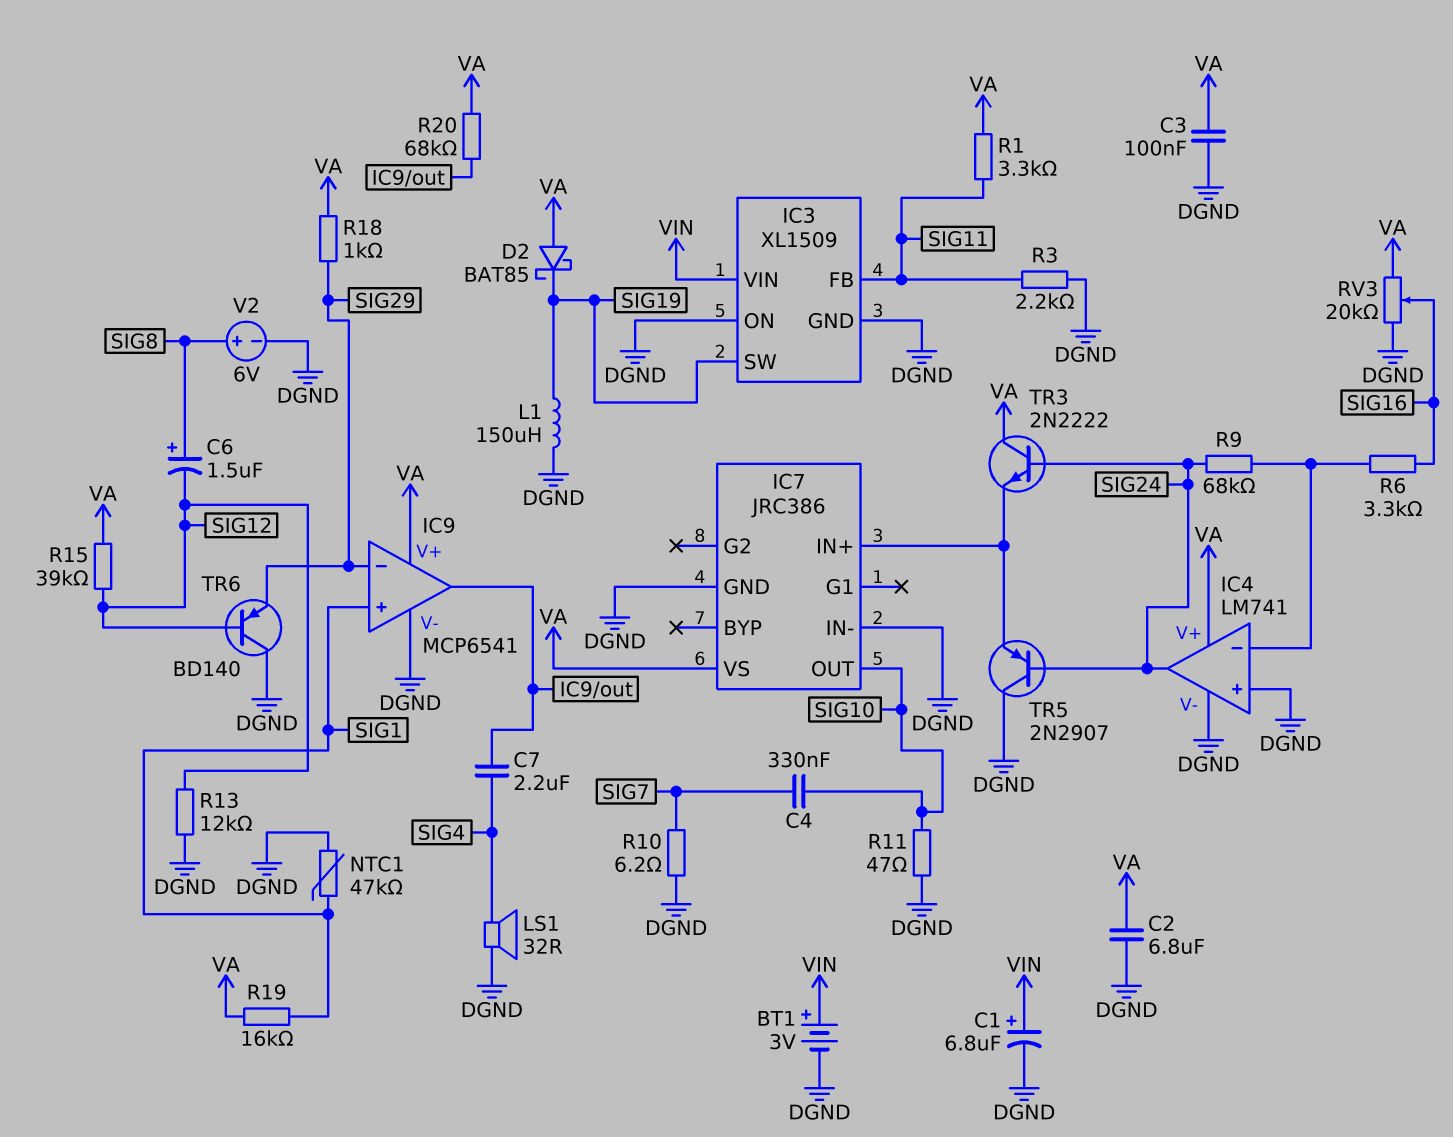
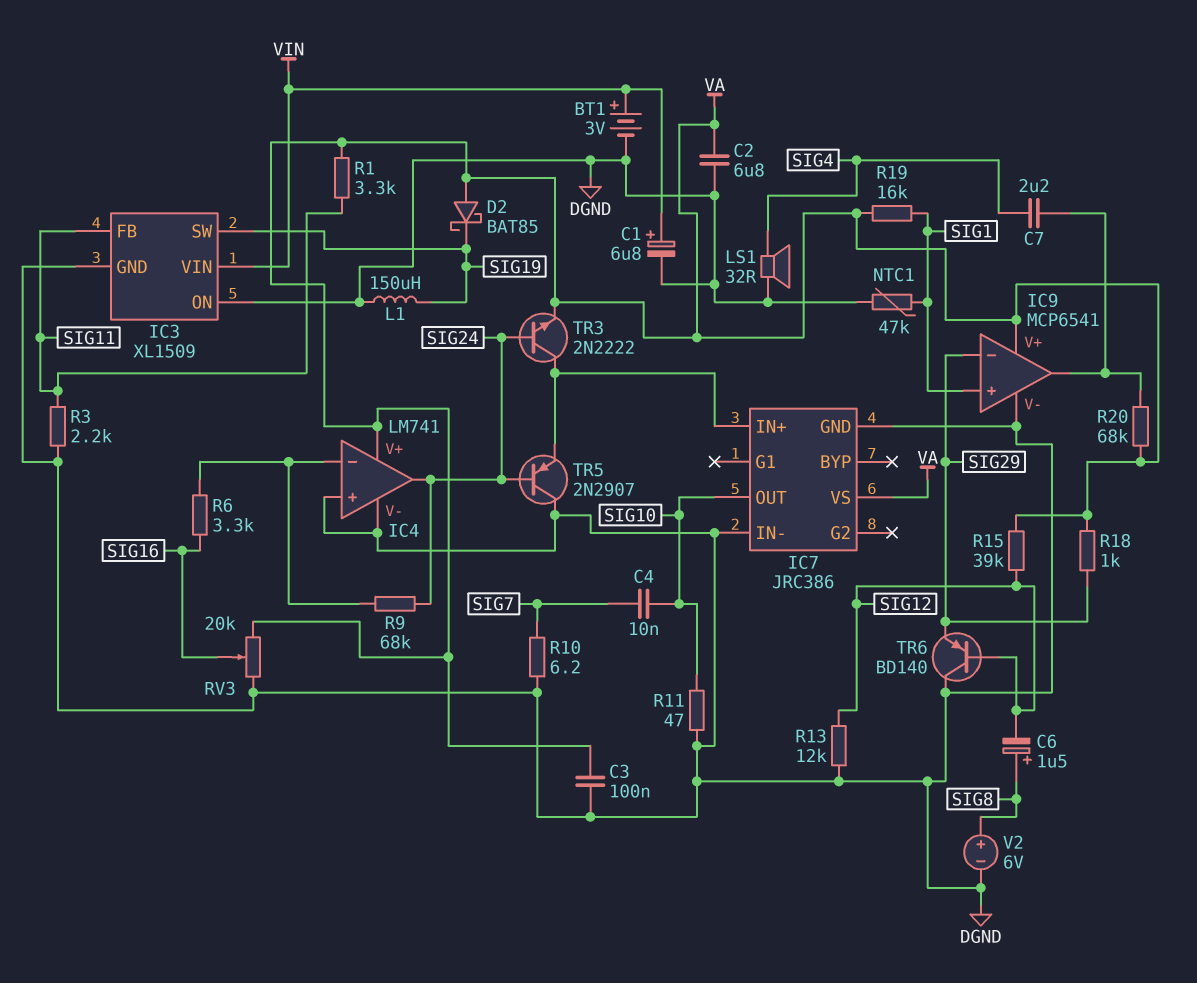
C4: 330nF (SIG7, SIG10) -> 10nF (SIG7, SIG10)
TR3: NPN 2N2222 (B SIG24, C VA, E IC7/IN+) -> NPN 2N2222 (B SIG24, C IC7/IN+, E VA)

